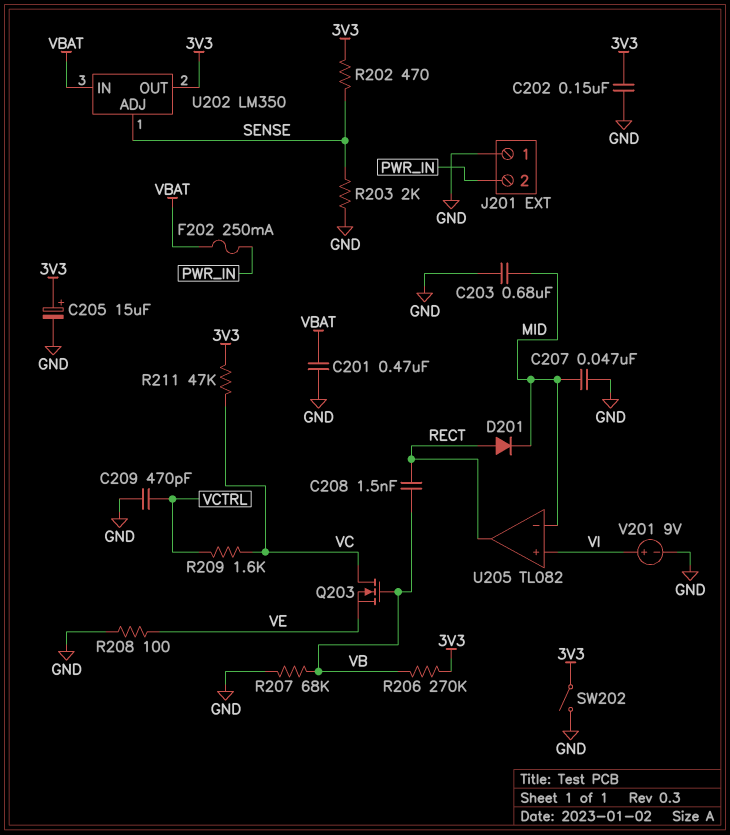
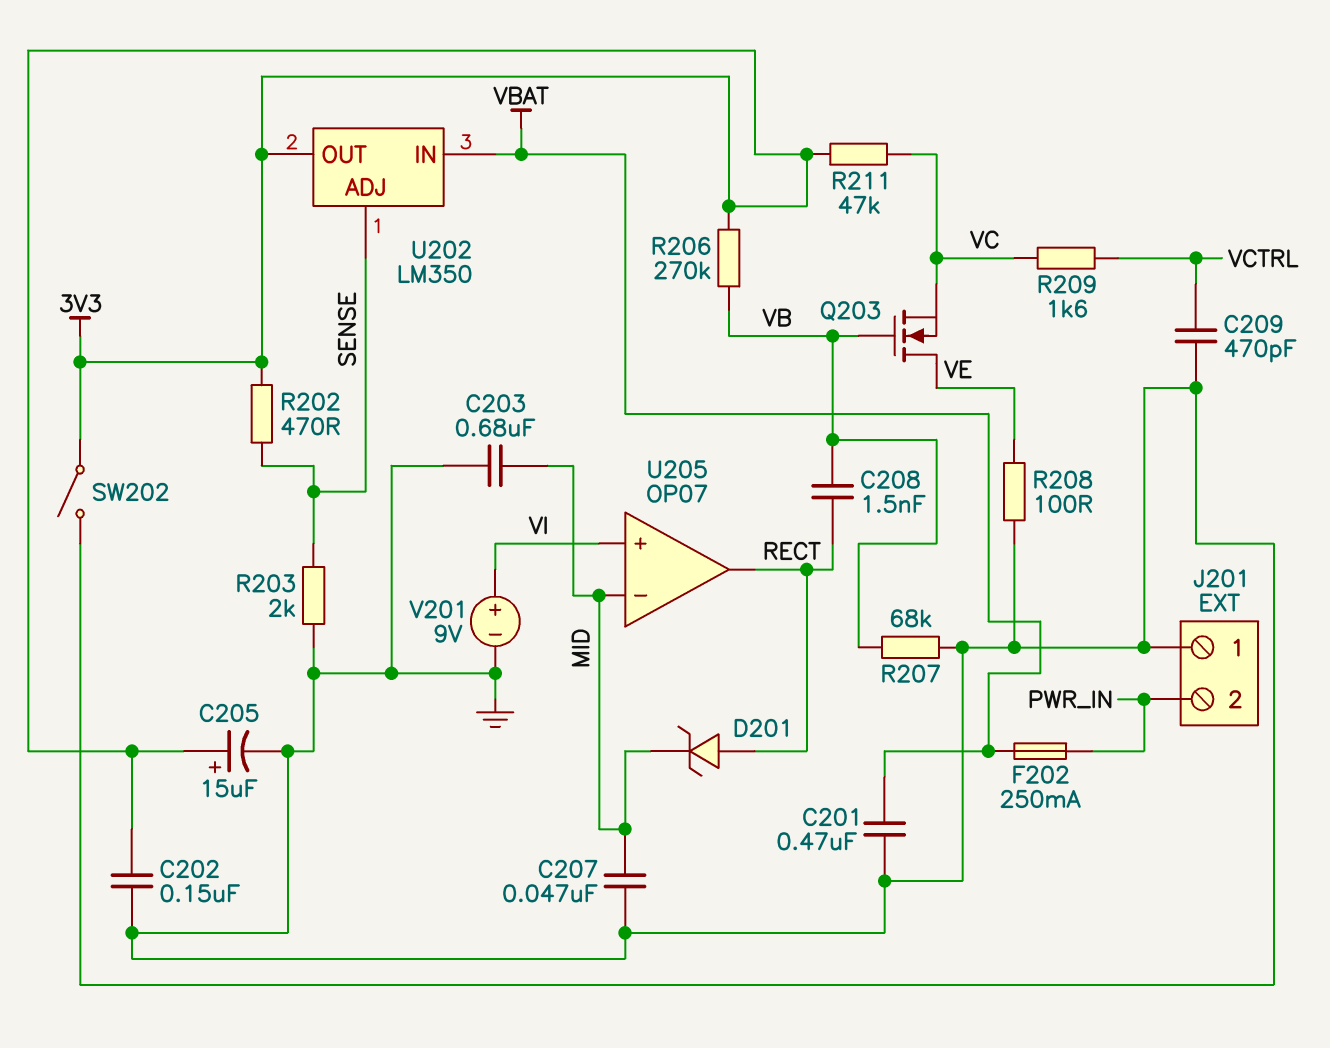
D201: diode (A RECT, K MID) -> zener (A RECT, K MID)
Q203: NMOS (G VB, D VC, S VE) -> NMOS (G VB, D VE, S VC)
U205: TL082 -> OP07

